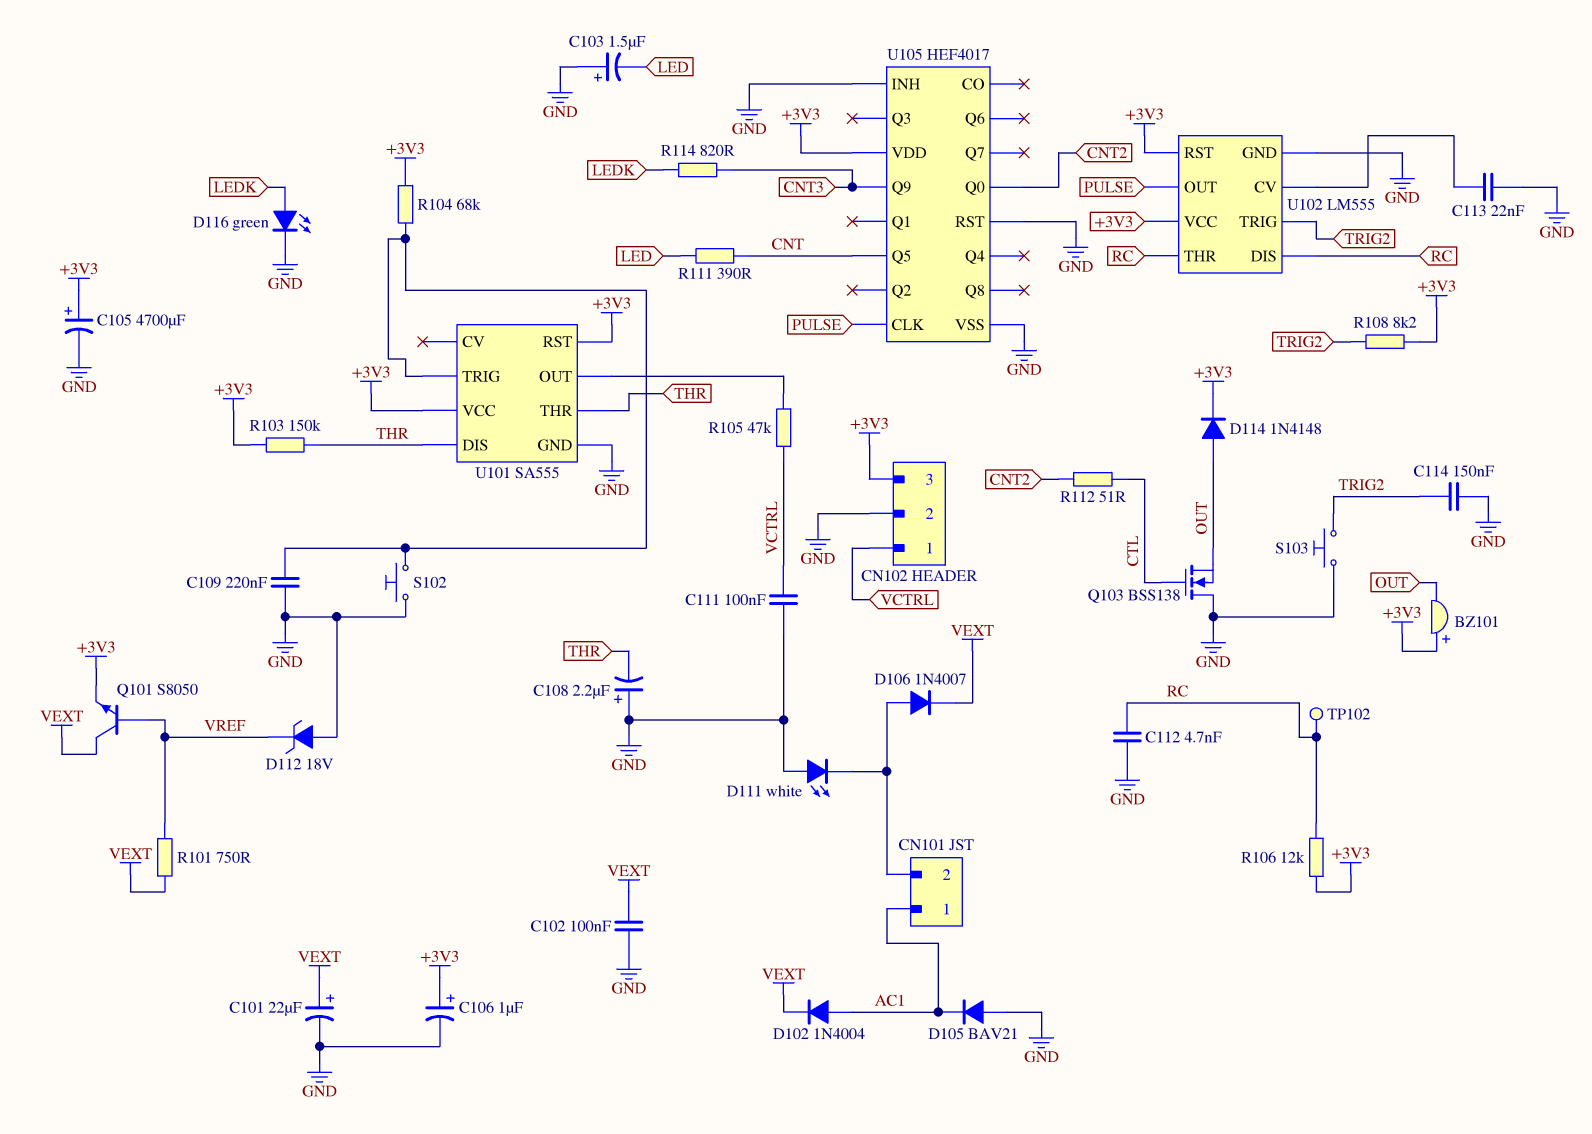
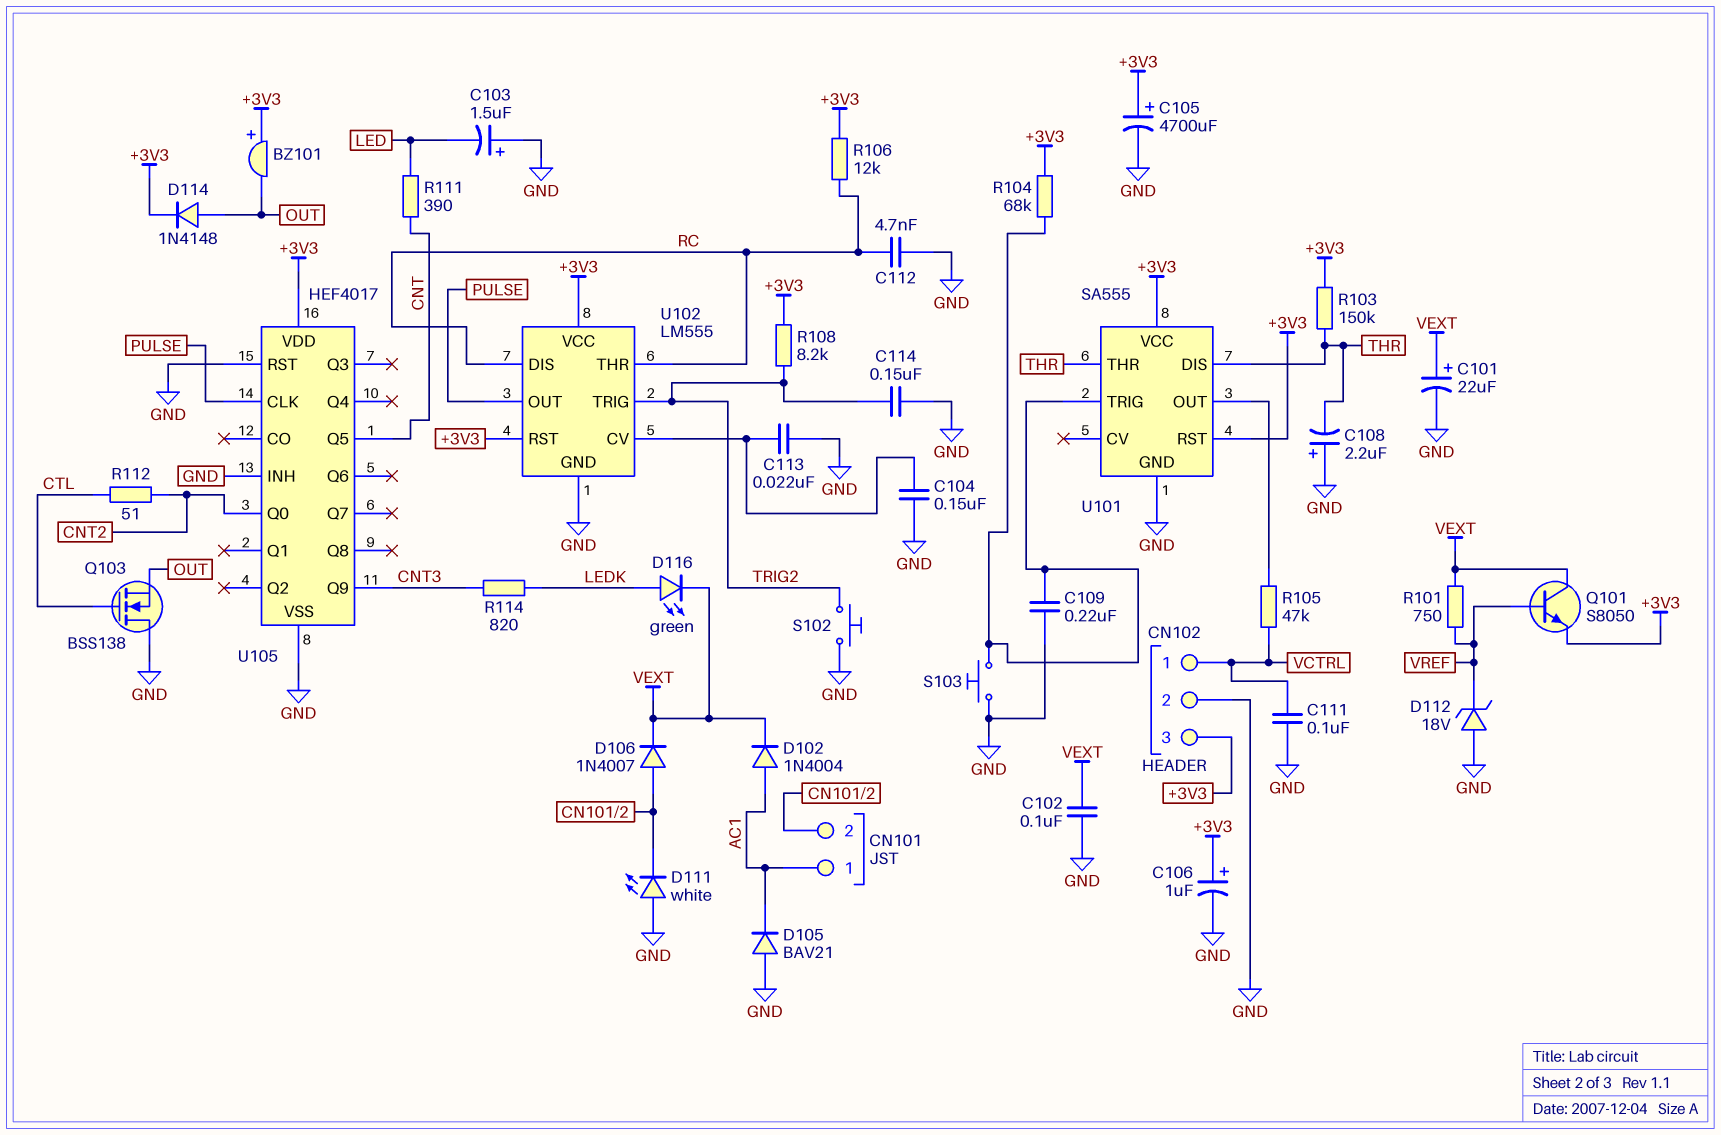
C104: none -> 150nF (GND, U102/CV)
D116: LED green (A LEDK, K GND) -> LED green (A LEDK, K VEXT)
S102: button (GND, U101/TRIG) -> button (GND, TRIG2)
S103: button (GND, TRIG2) -> button (GND, U101/TRIG)
TP102: test point (RC) -> none

